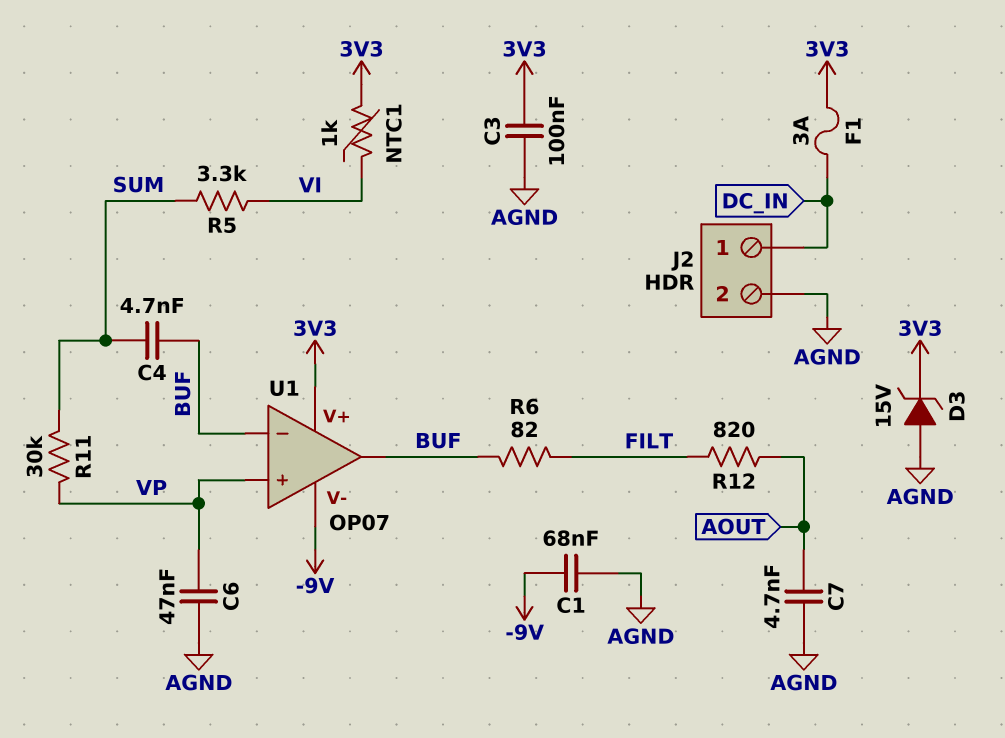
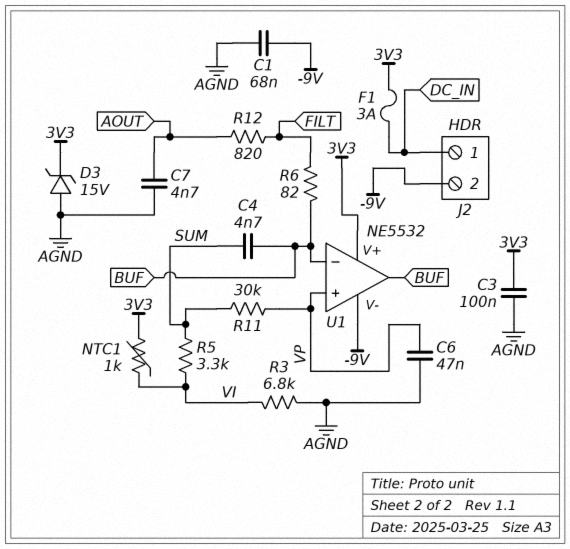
J2 pin 2: AGND -> -9V
R3: none -> 6.8k (AGND, VI)
U1: OP07 -> NE5532

